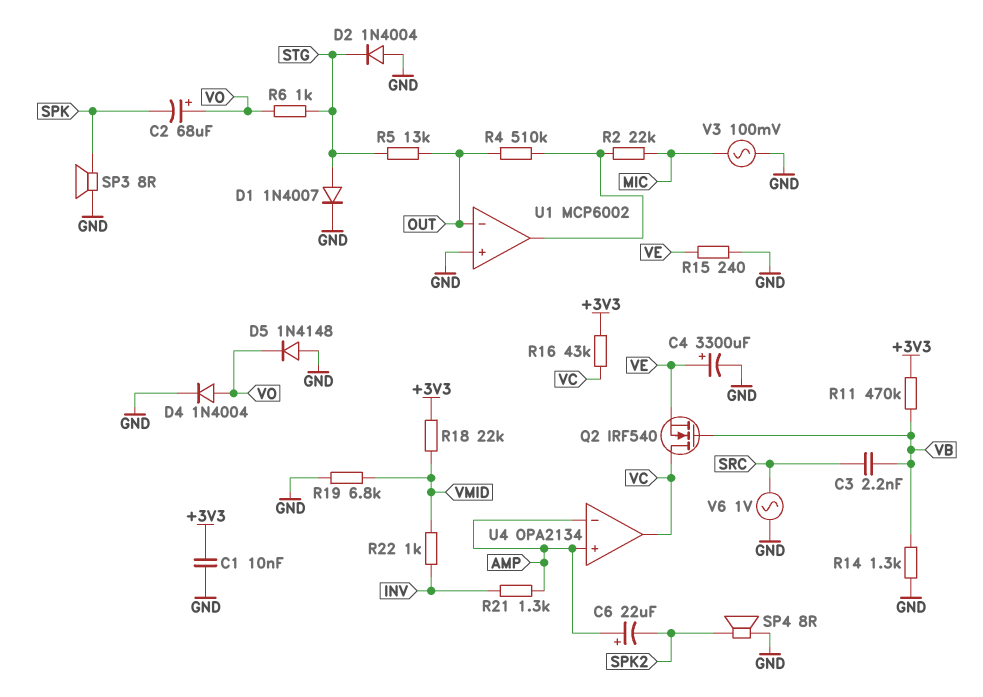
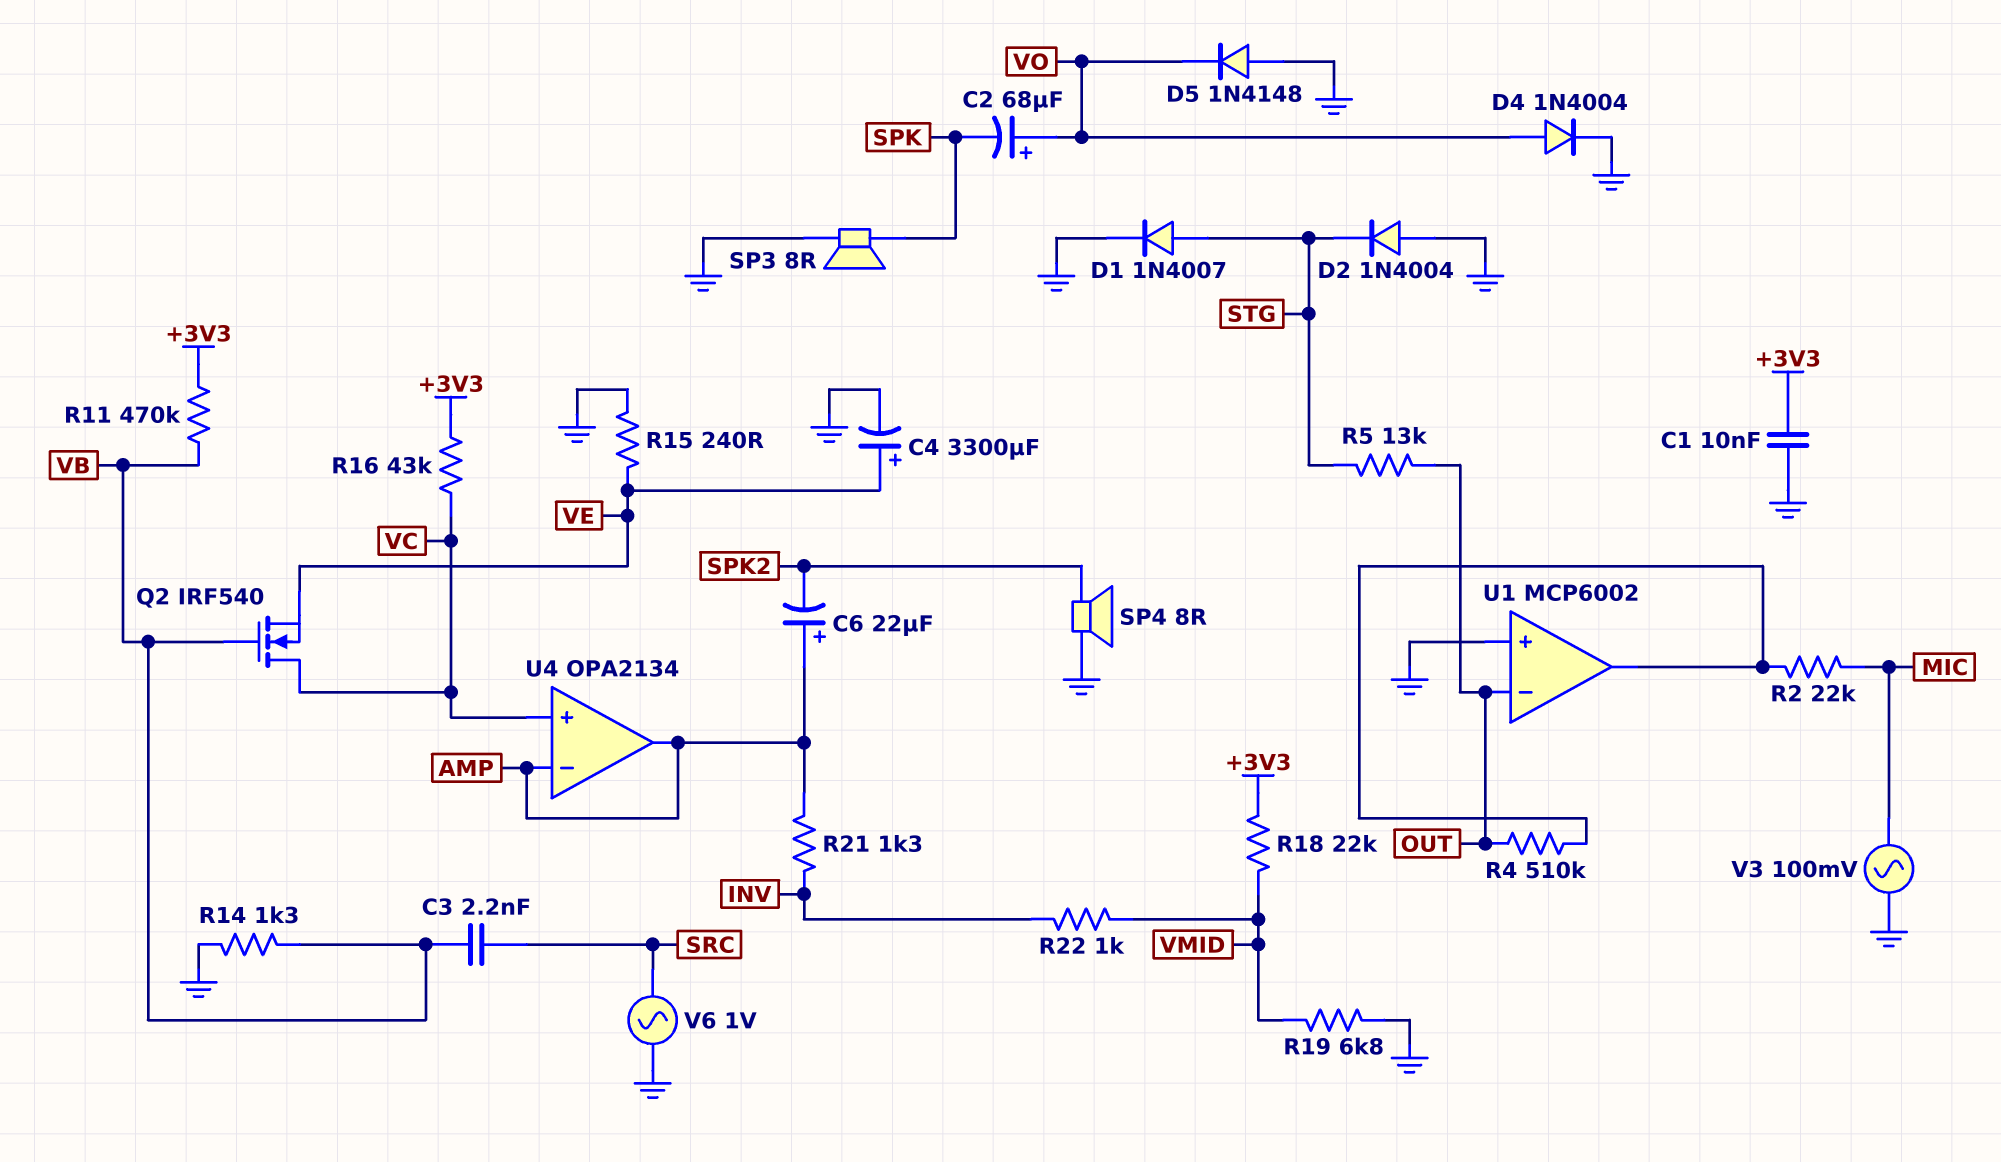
R6: 1k (STG, VO) -> none
U4 pin in+: AMP -> VC
U4 pin out: VC -> AMP

